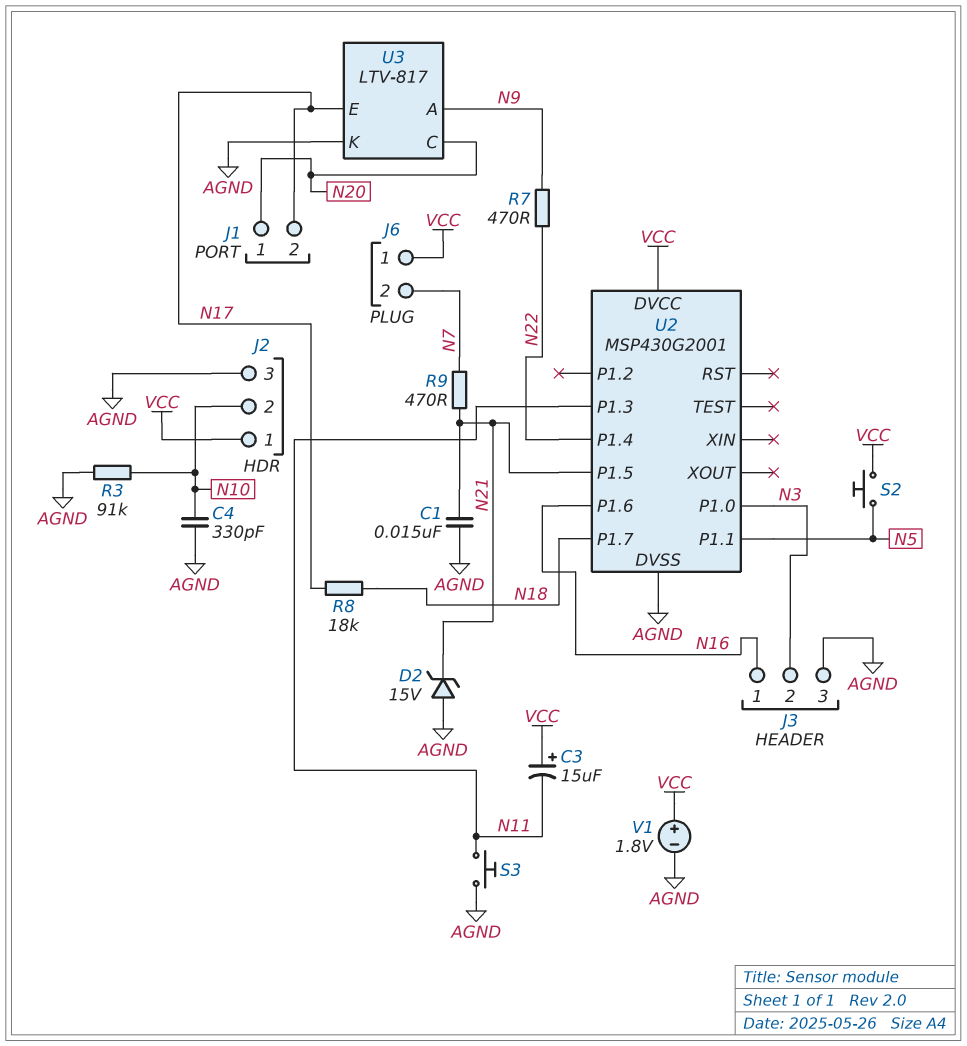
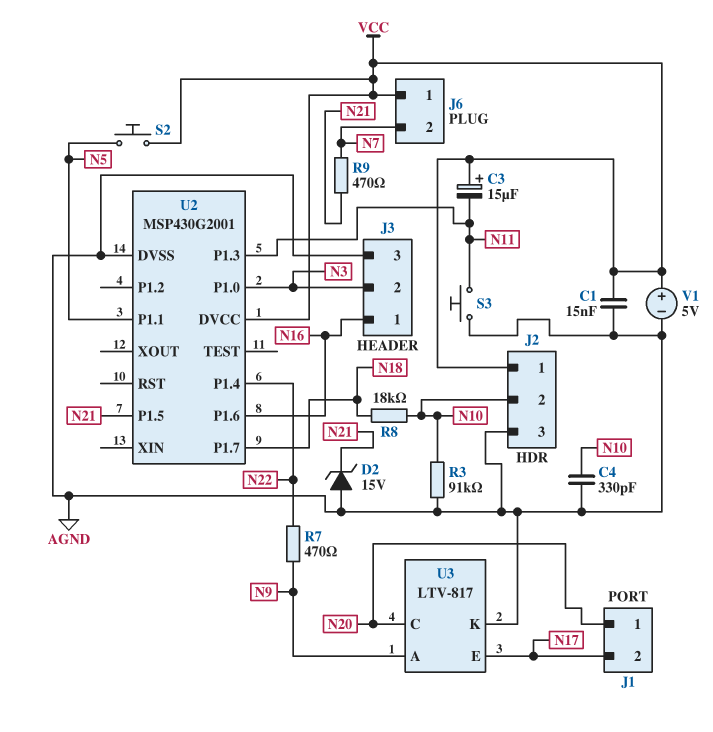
C1: 15nF (AGND, N21) -> 15nF (AGND, VCC)
R8: 18k (N17, N18) -> 18k (N10, N18)
V1: 1.8V (plus VCC, minus AGND) -> 5V (plus VCC, minus AGND)

